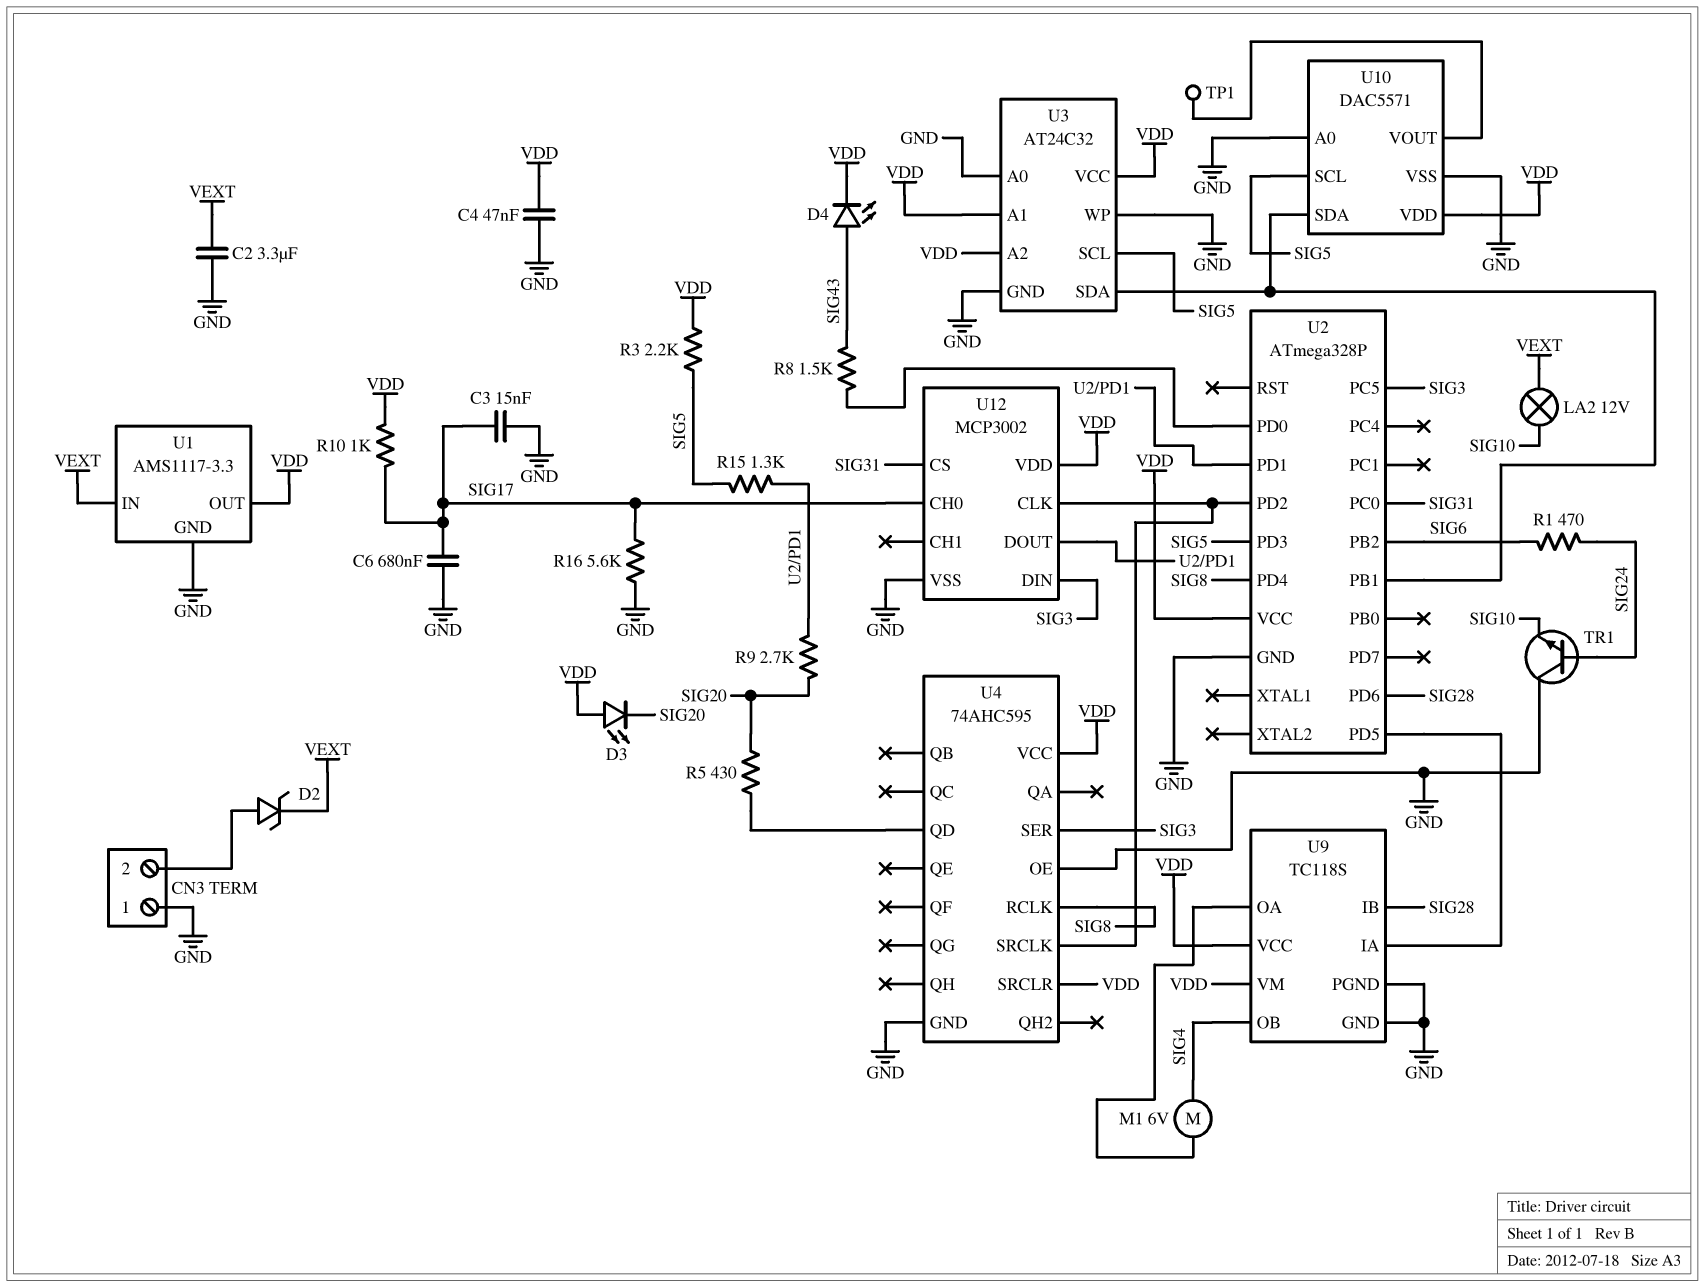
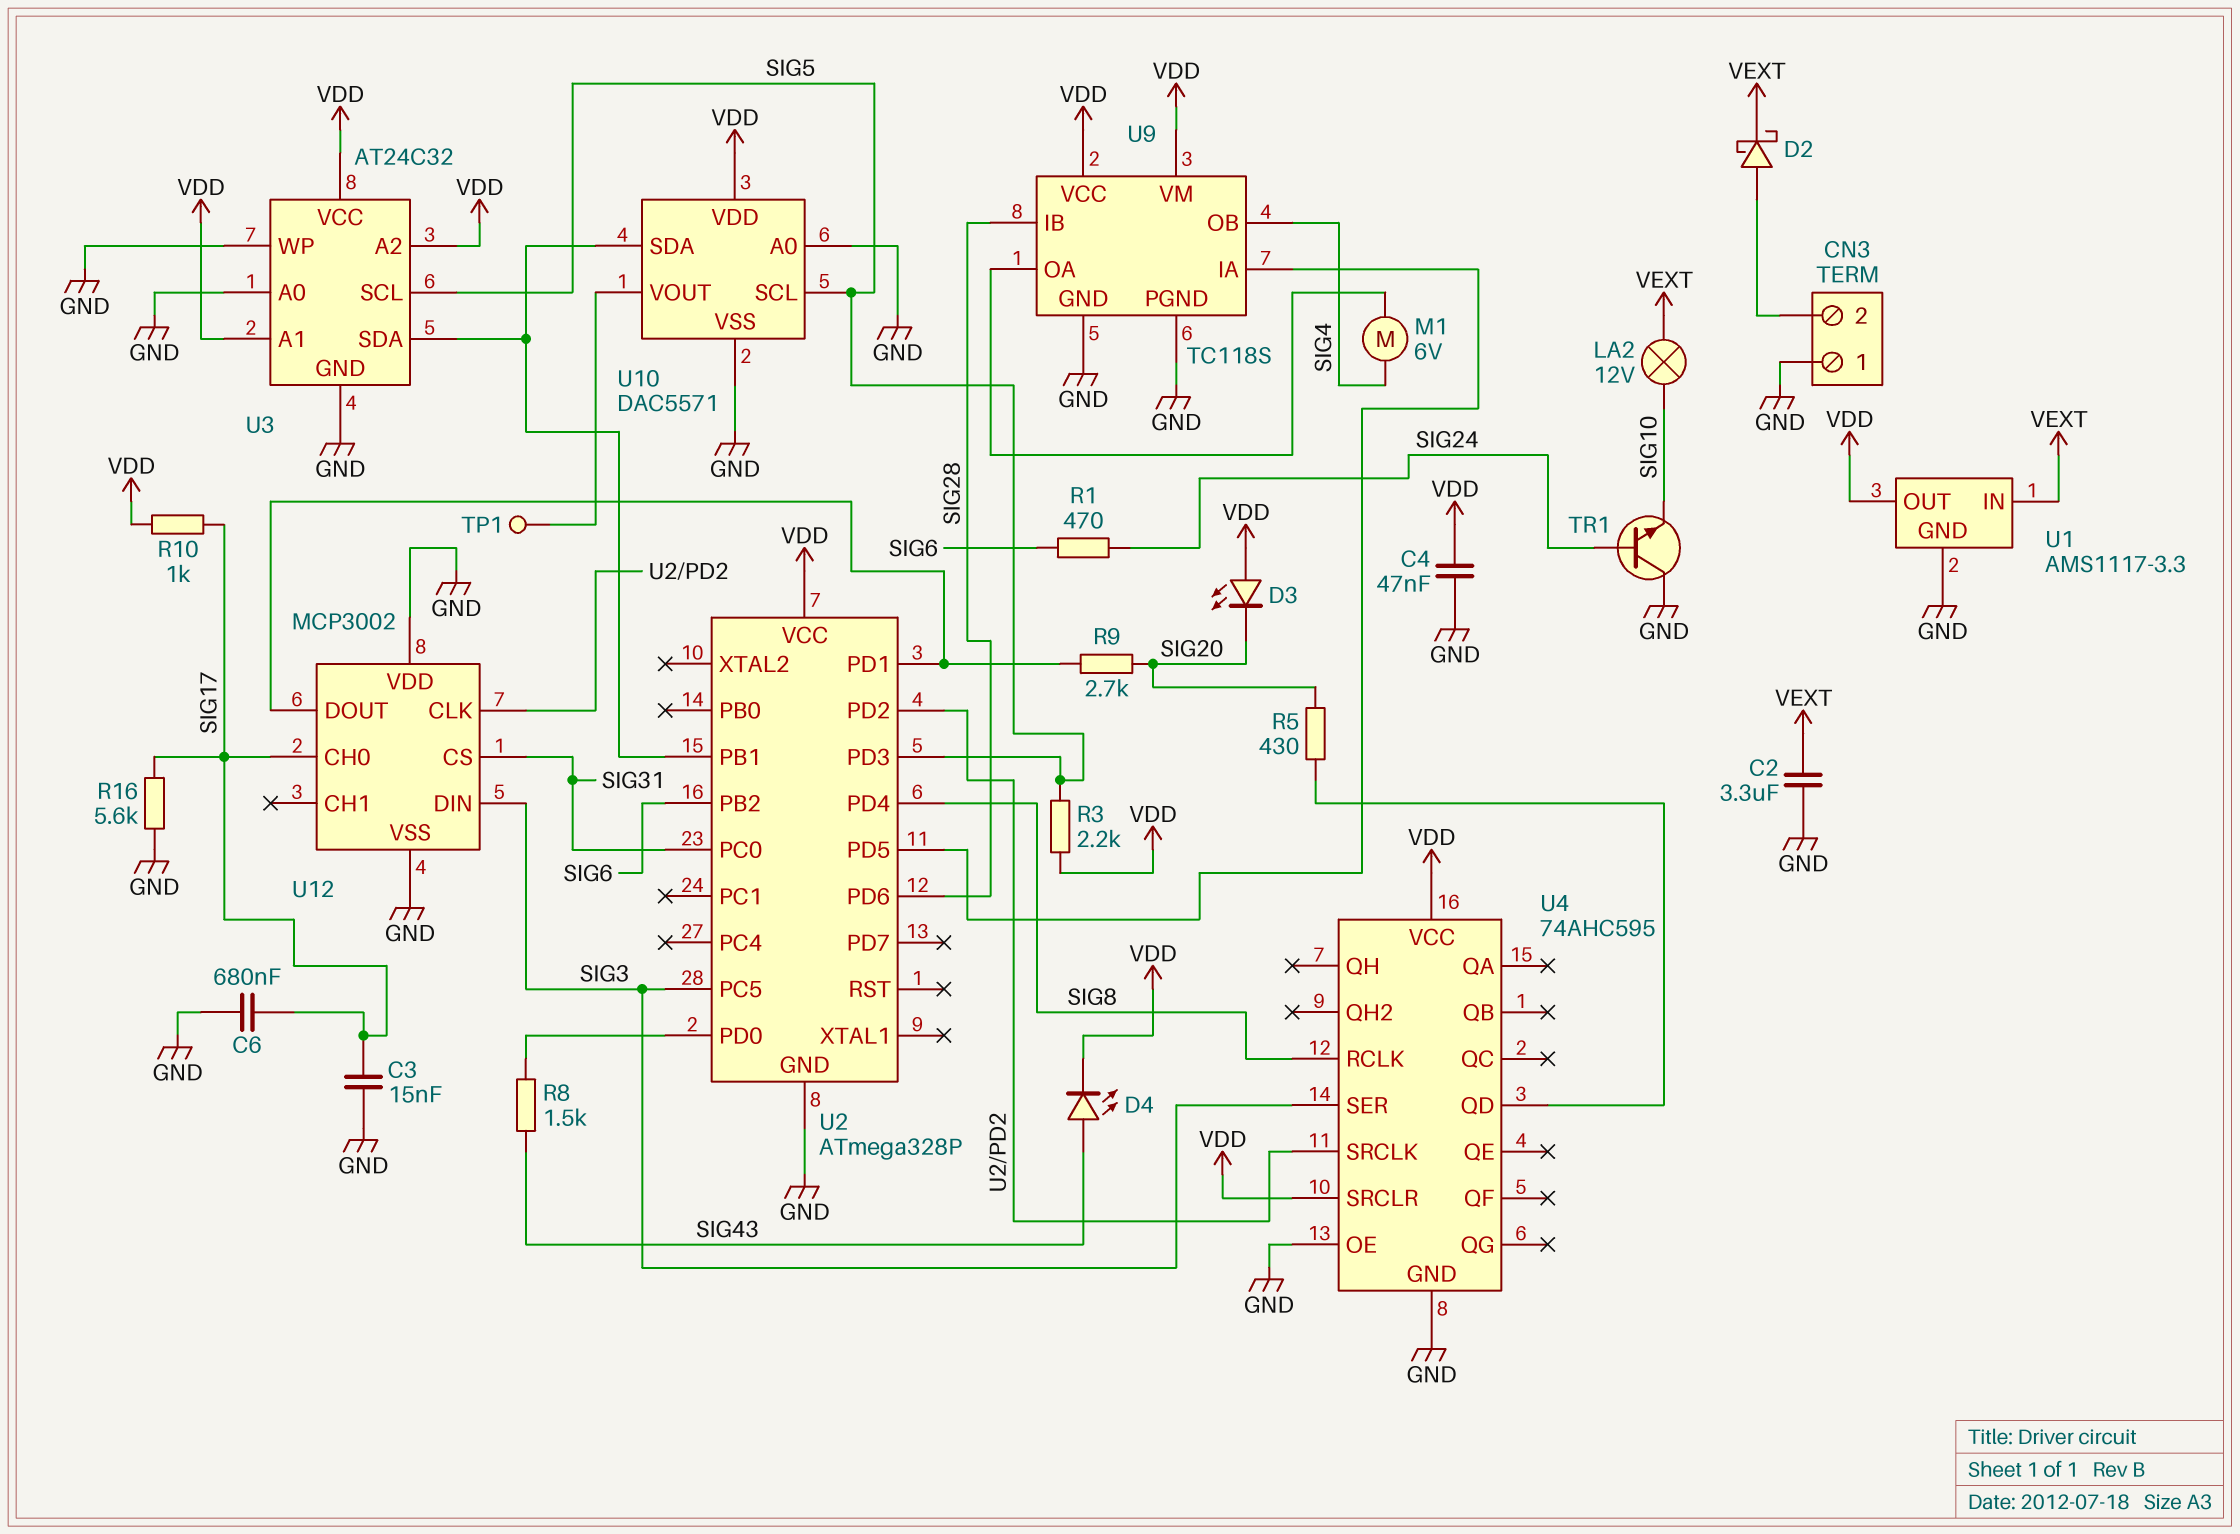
D2: zener (A CN3/2, K VEXT) -> schottky (A CN3/2, K VEXT)
R15: 1.3k (SIG5, U2/PD1) -> none
U12 pin VDD: VDD -> GND

